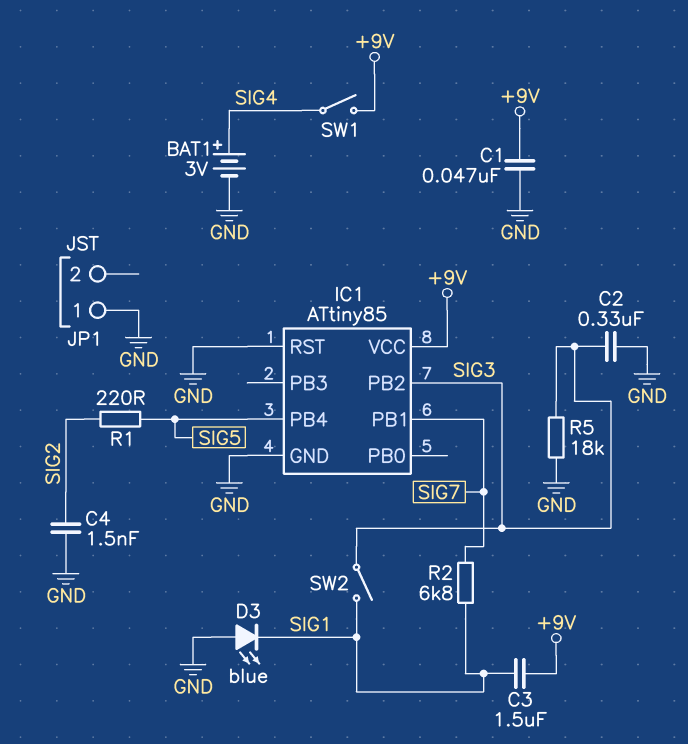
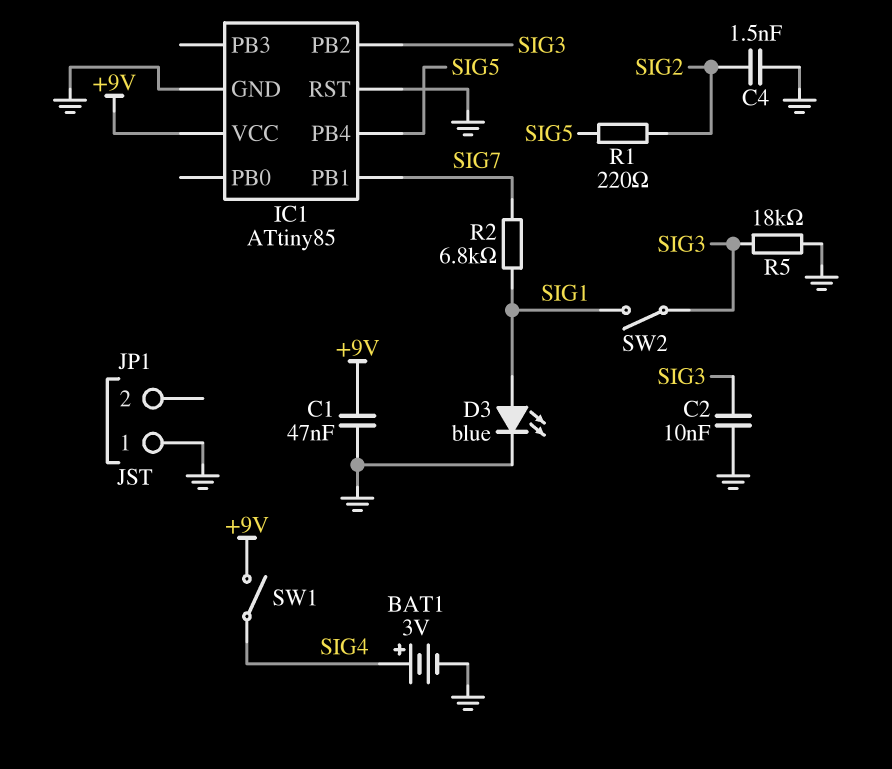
C2: 330nF (GND, SIG3) -> 10nF (GND, SIG3)
C3: 1.5uF (+9V, SIG1) -> none
D3: LED blue (A GND, K SIG1) -> LED blue (A SIG1, K GND)

